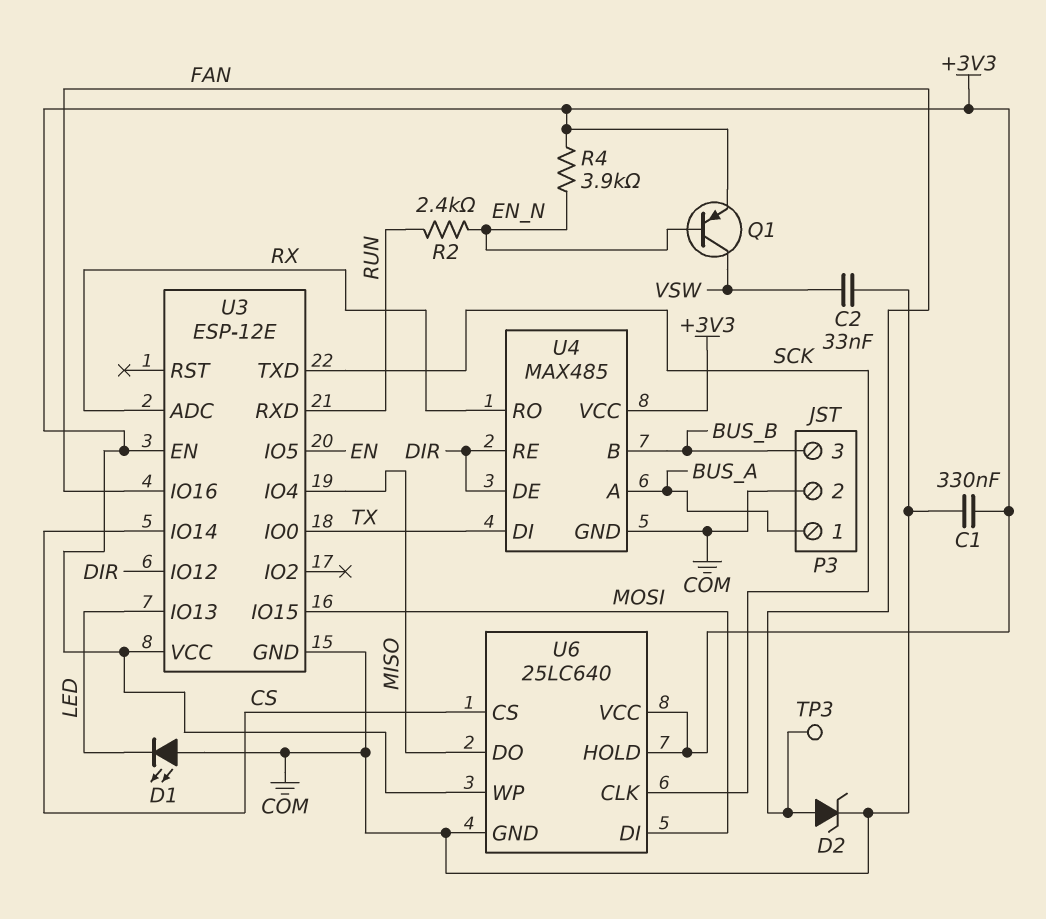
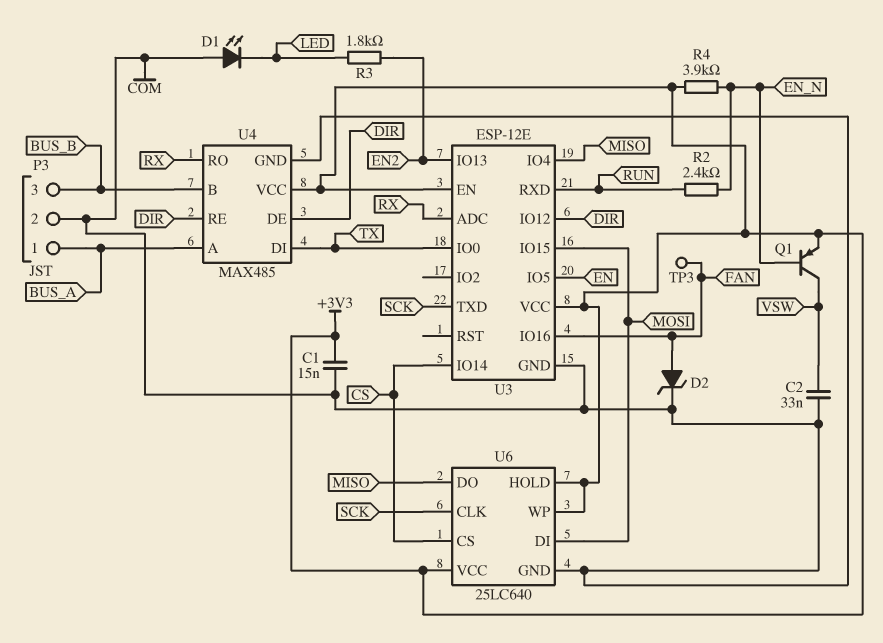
C1: 330nF (+3V3, COM) -> 15nF (+3V3, COM)
R3: none -> 1.8k (EN2, LED)
U3 pin IO13: LED -> EN2

